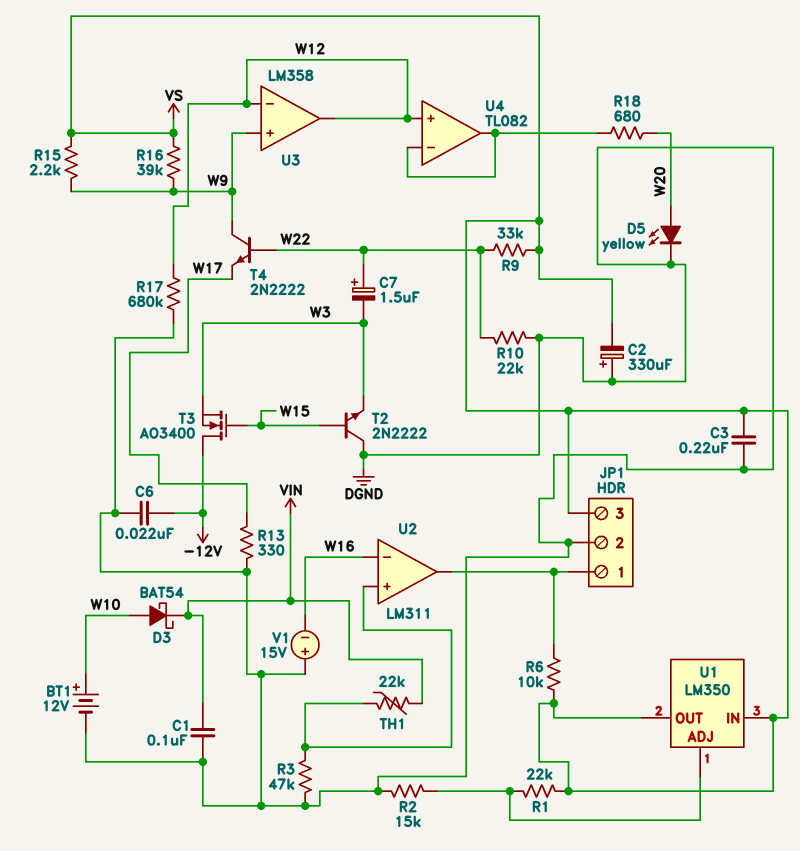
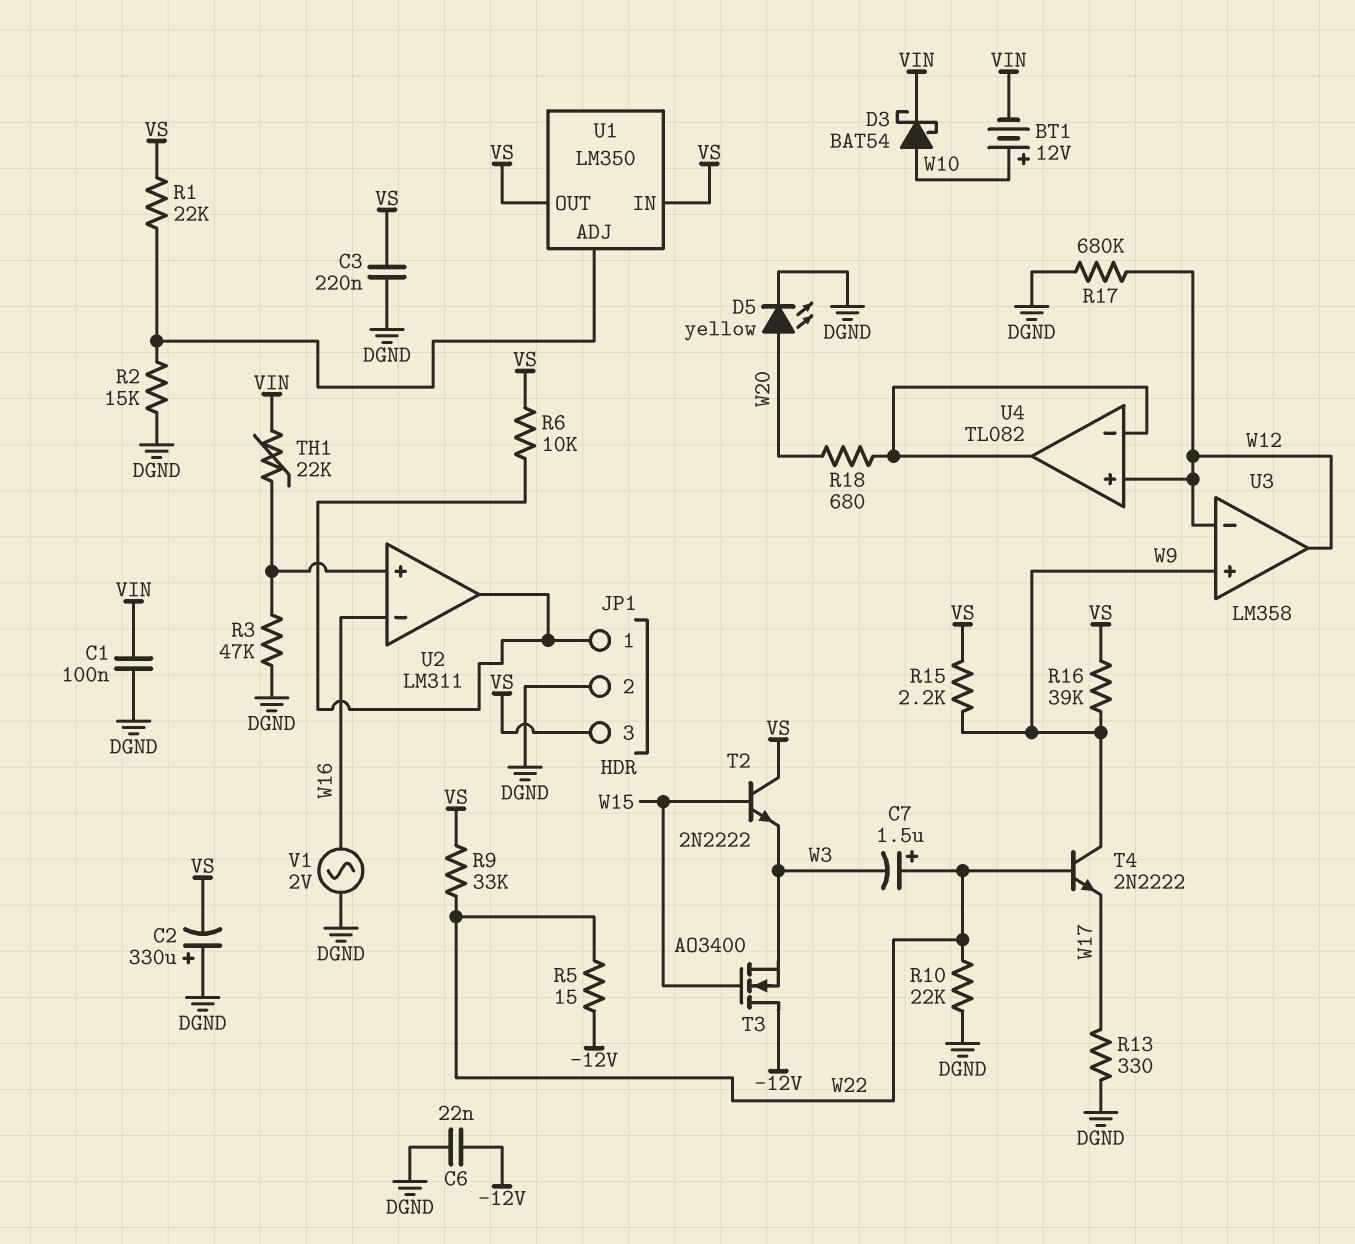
BT1: 12V (plus W10, minus DGND) -> 12V (plus W10, minus VIN)
R5: none -> 15 (-12V, W22)
T2: NPN 2N2222 (B W15, C DGND, E W3) -> NPN 2N2222 (B W15, C VS, E W3)
V1: 15V (plus DGND, minus W16) -> AC 2V (DGND, W16)

